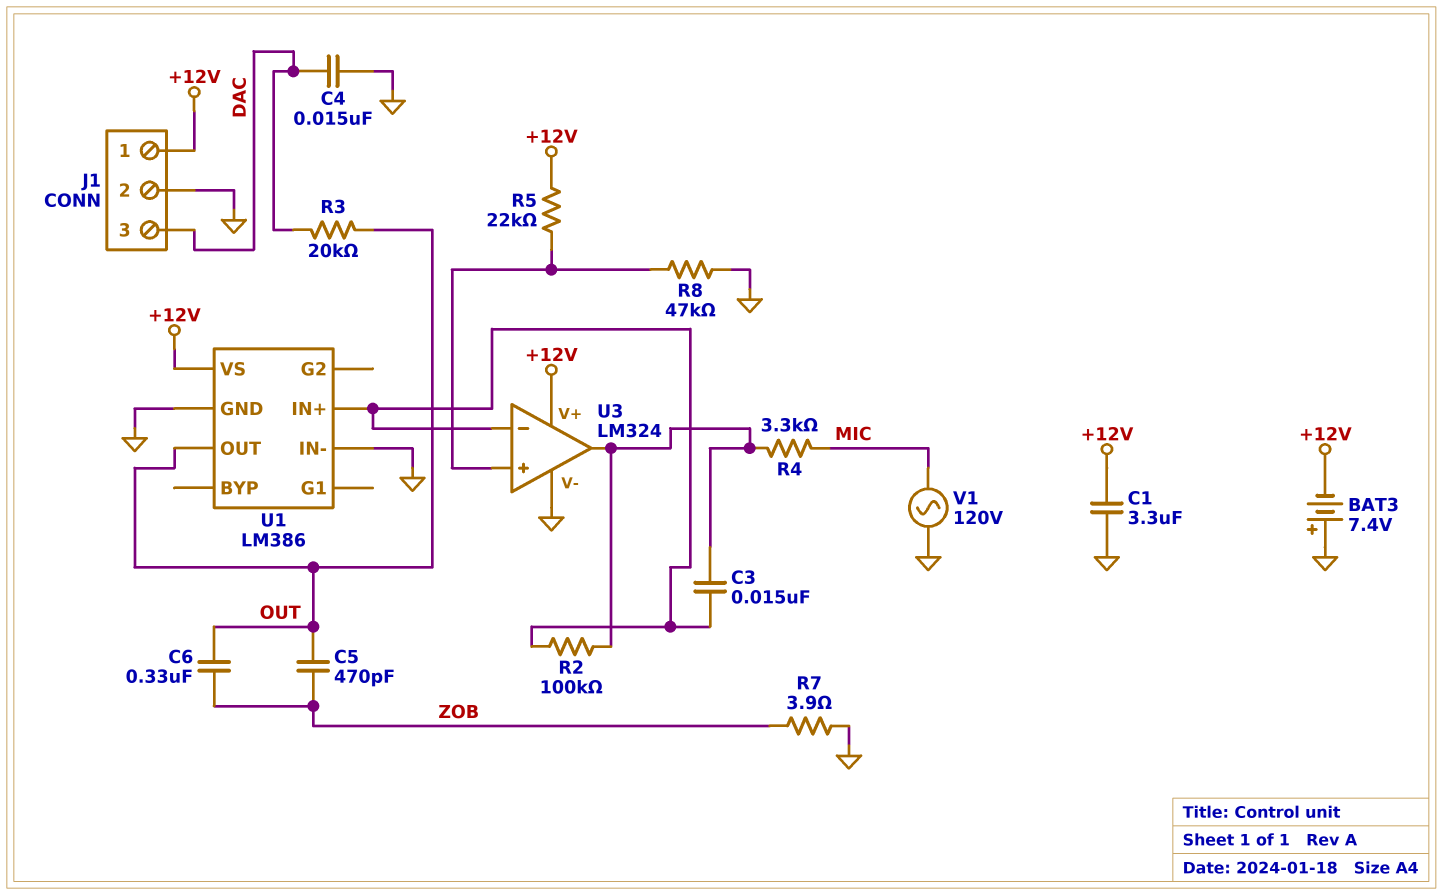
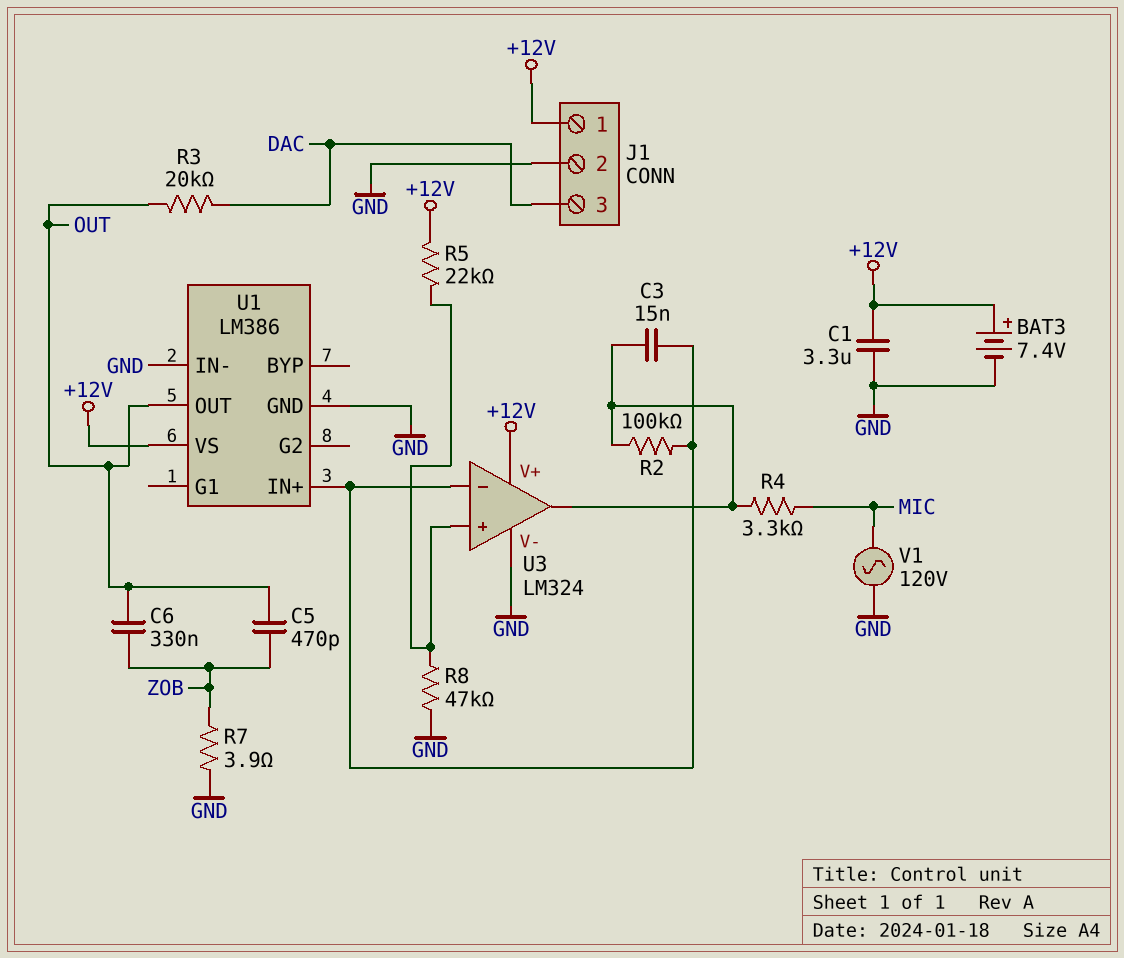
BAT3: 7.4V (plus GND, minus +12V) -> 7.4V (plus +12V, minus GND)
C4: 15nF (DAC, GND) -> none

